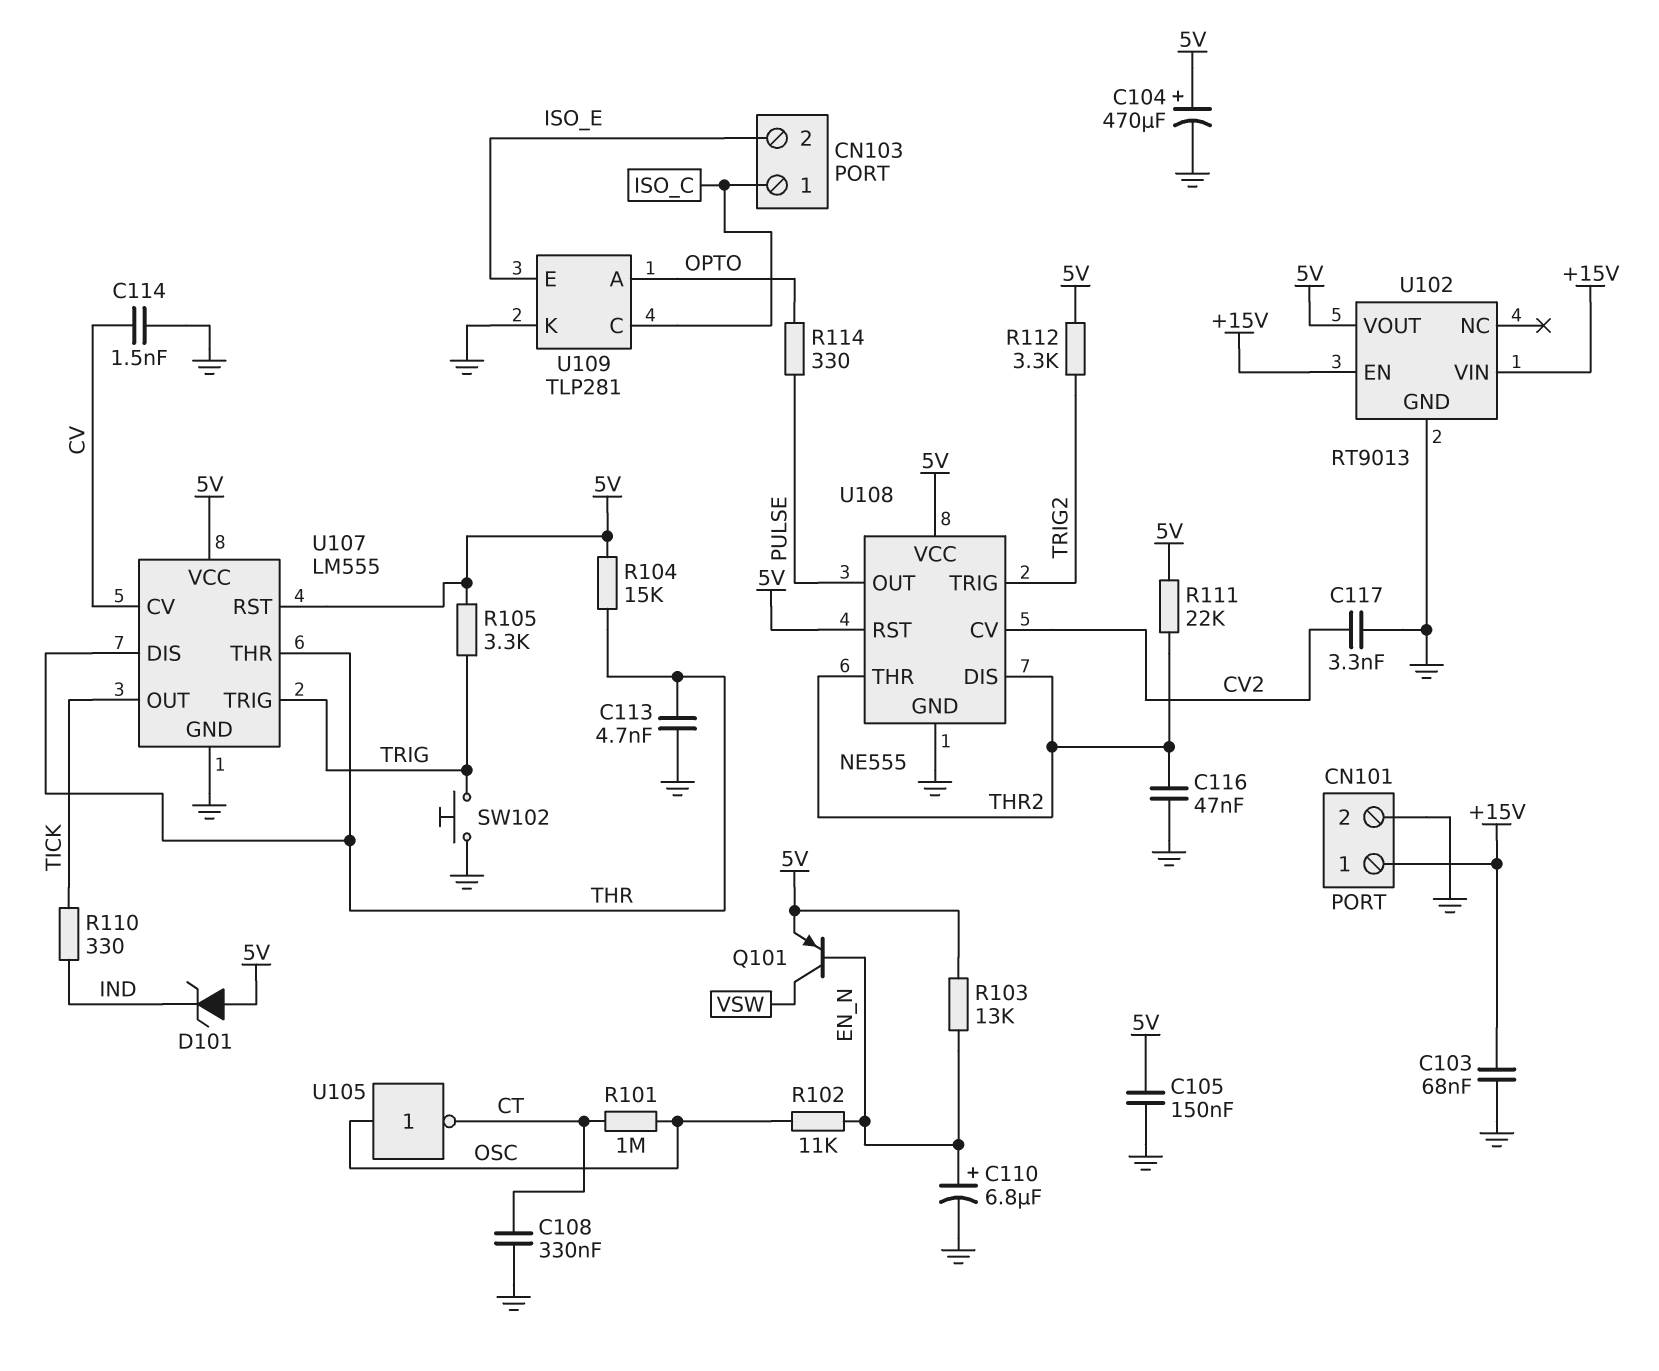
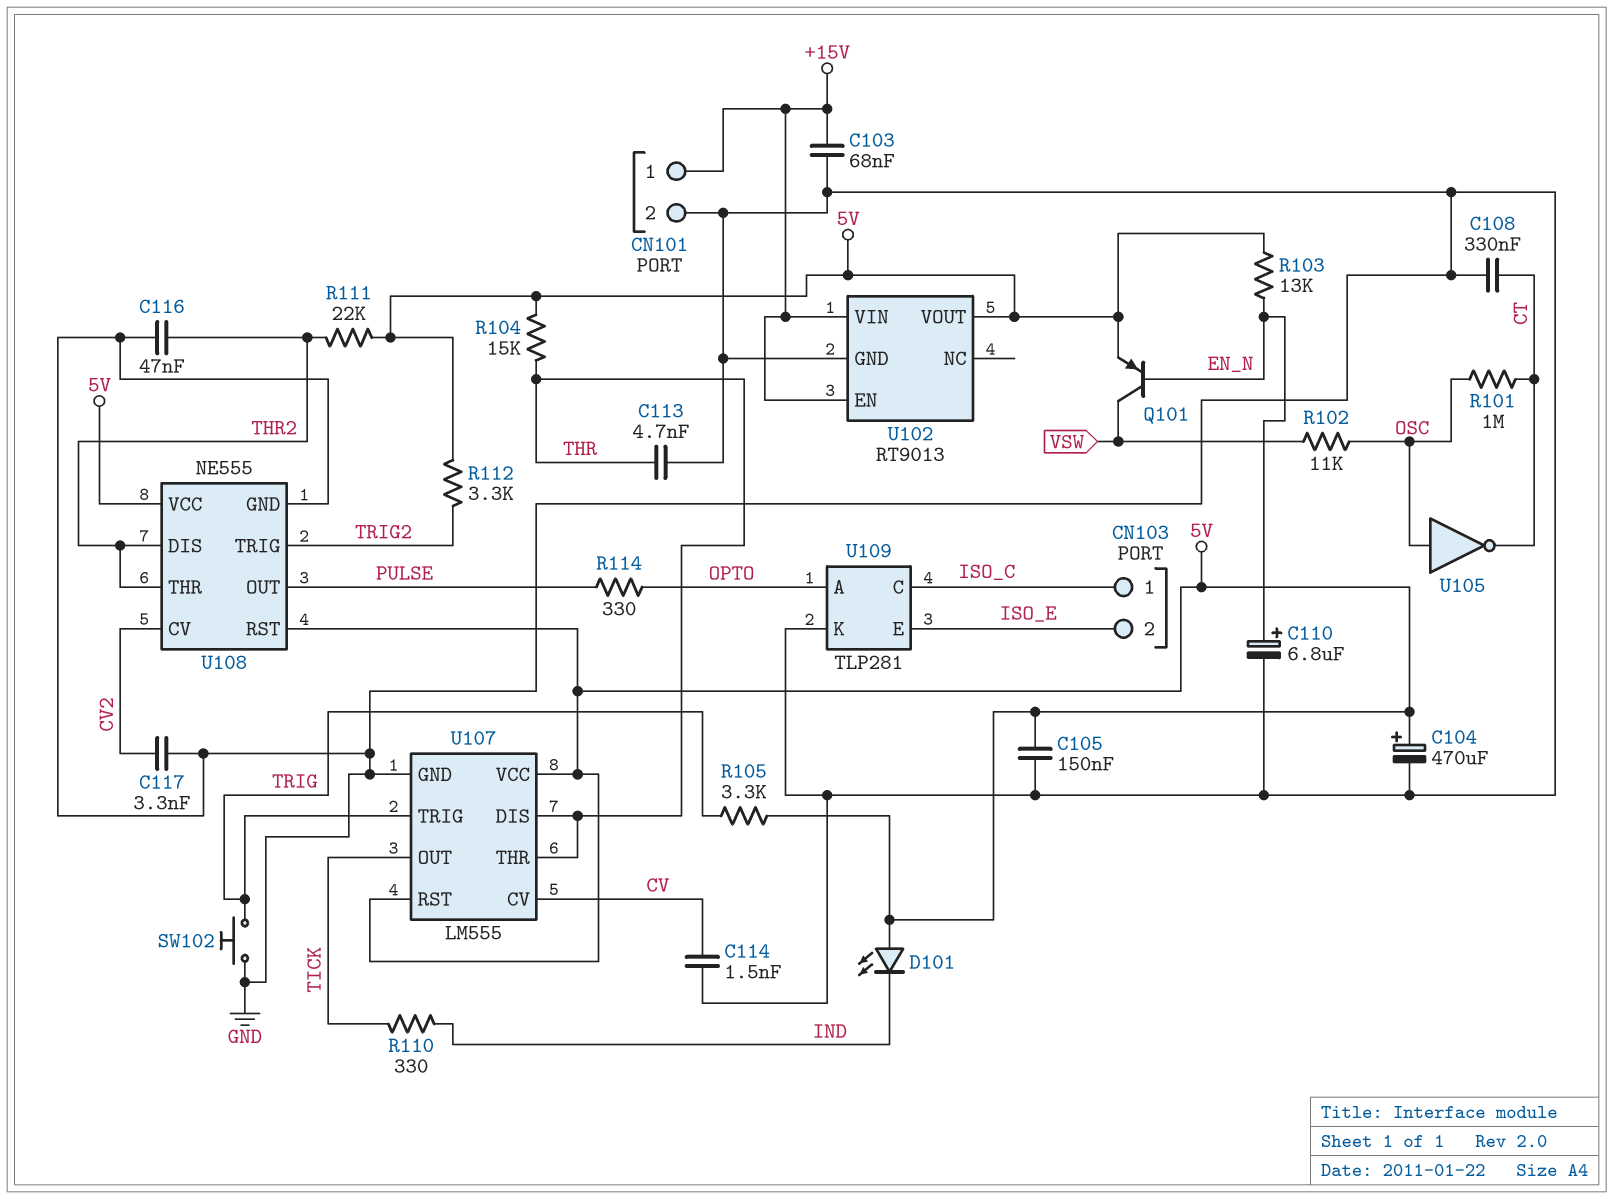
D101: zener (A 5V, K IND) -> LED (A 5V, K IND)
R102: 11k (EN_N, OSC) -> 11k (OSC, VSW)

